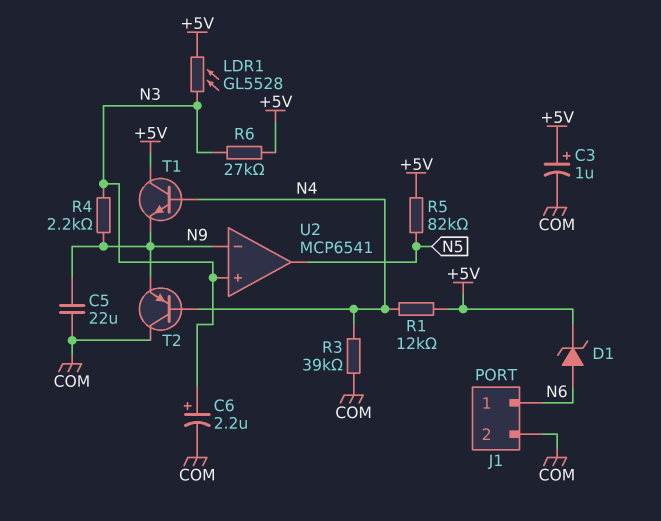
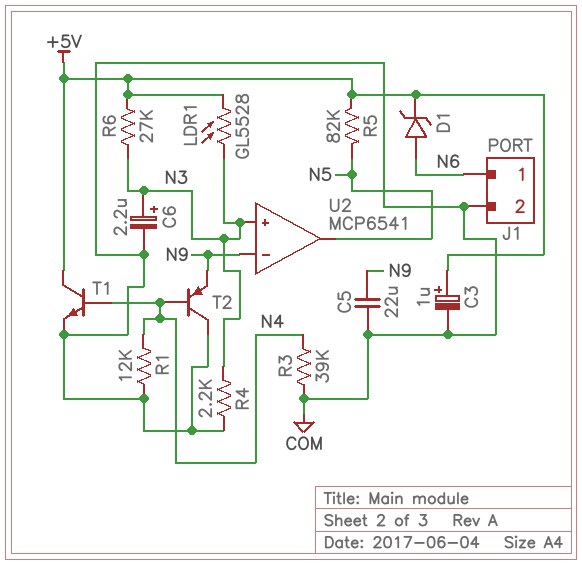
R1: 12k (+5V, N4) -> 12k (COM, N4)
R4: 2.2k (N3, N9) -> 2.2k (COM, N3)
T1: NPN (B N4, C +5V, E N9) -> NPN (B N4, C +5V, E COM)

